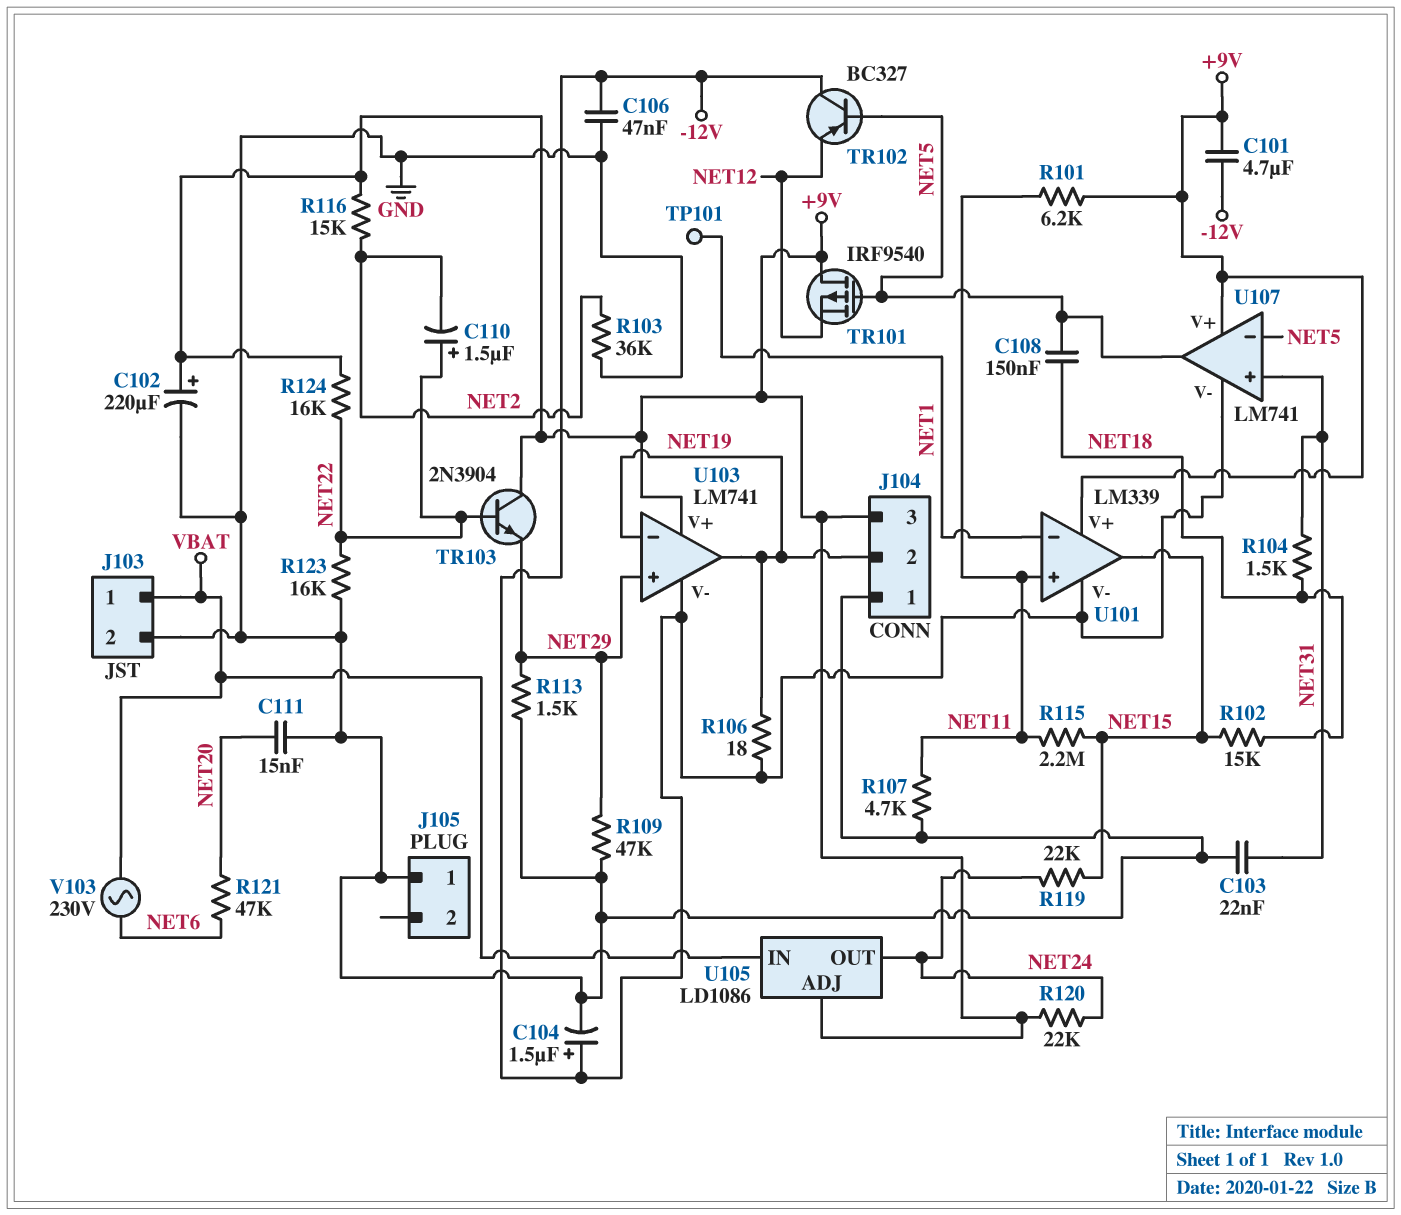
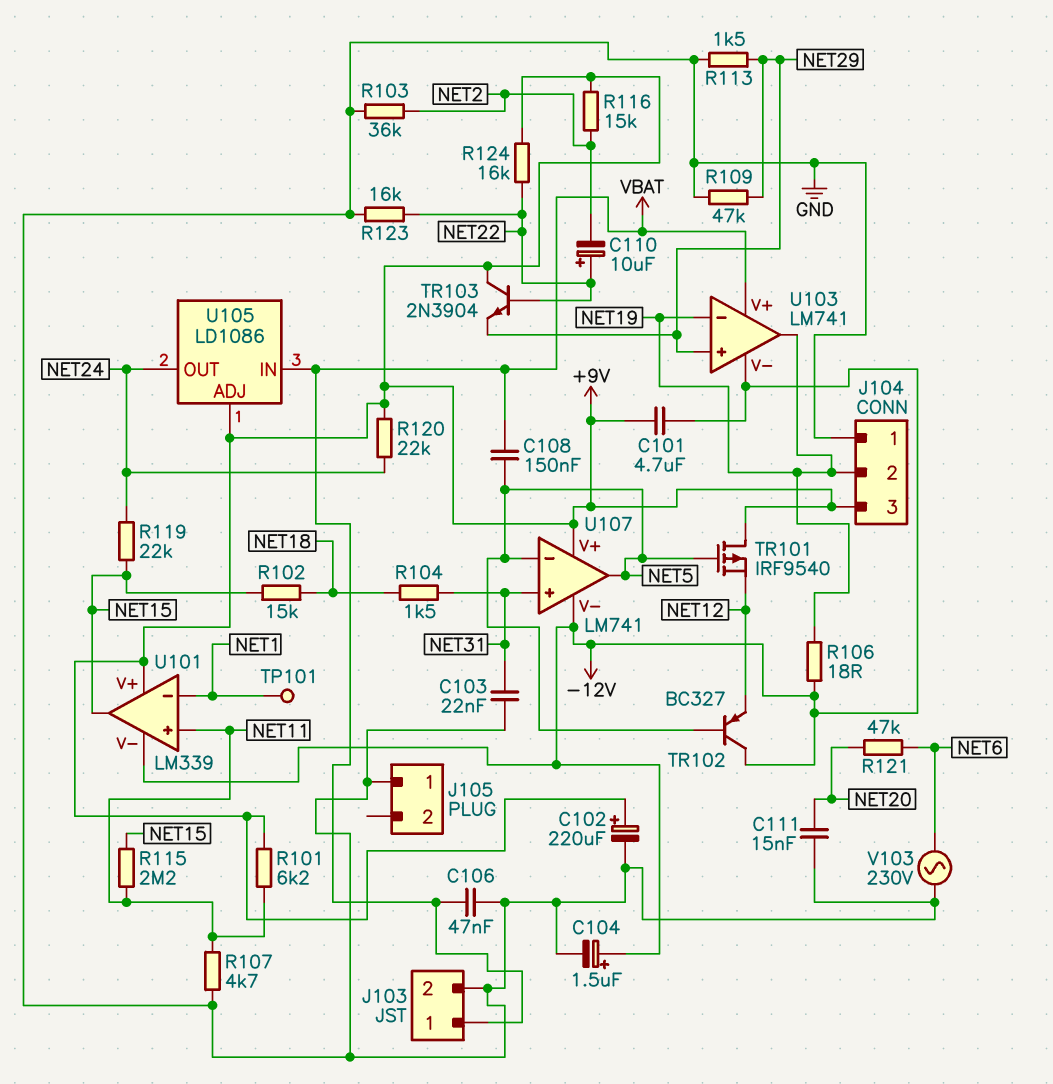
C106: 47nF (-12V, GND) -> 47nF (GND, VBAT)
C108: 150nF (NET5, NET18) -> 150nF (NET5, VBAT)
C110: 1.5uF (plus NET22, minus NET2) -> 10uF (plus NET22, minus NET2)
U103 pin V+: +9V -> VBAT
V103: AC 230V (NET6, VBAT) -> AC 230V (GND, NET6)

